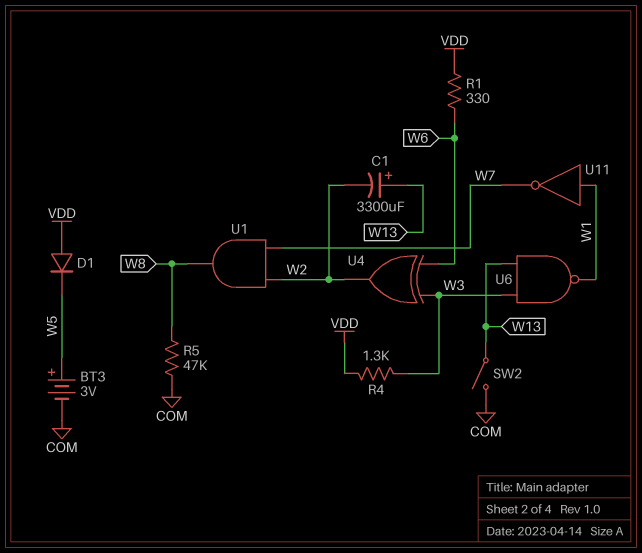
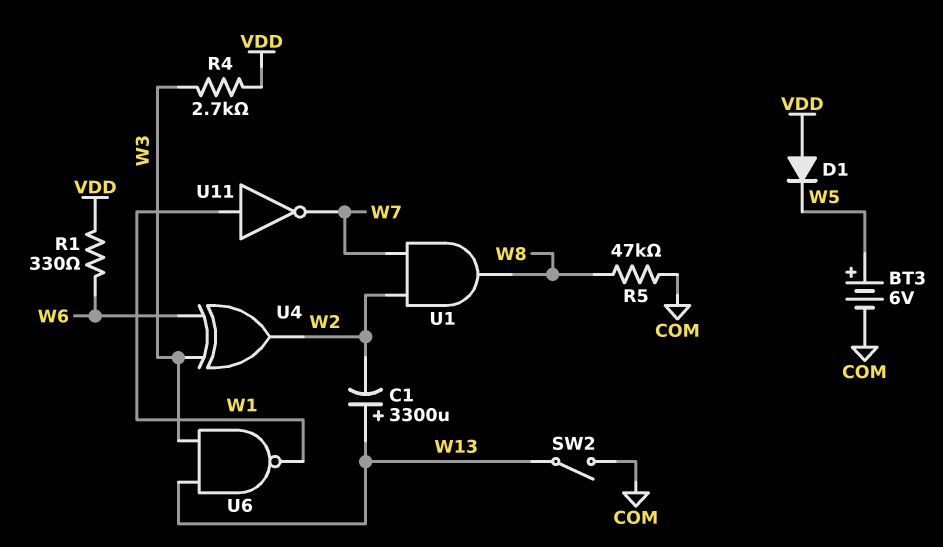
BT3: 3V (plus W5, minus COM) -> 6V (plus W5, minus COM)
R4: 1.3k (VDD, W3) -> 2.7k (VDD, W3)

